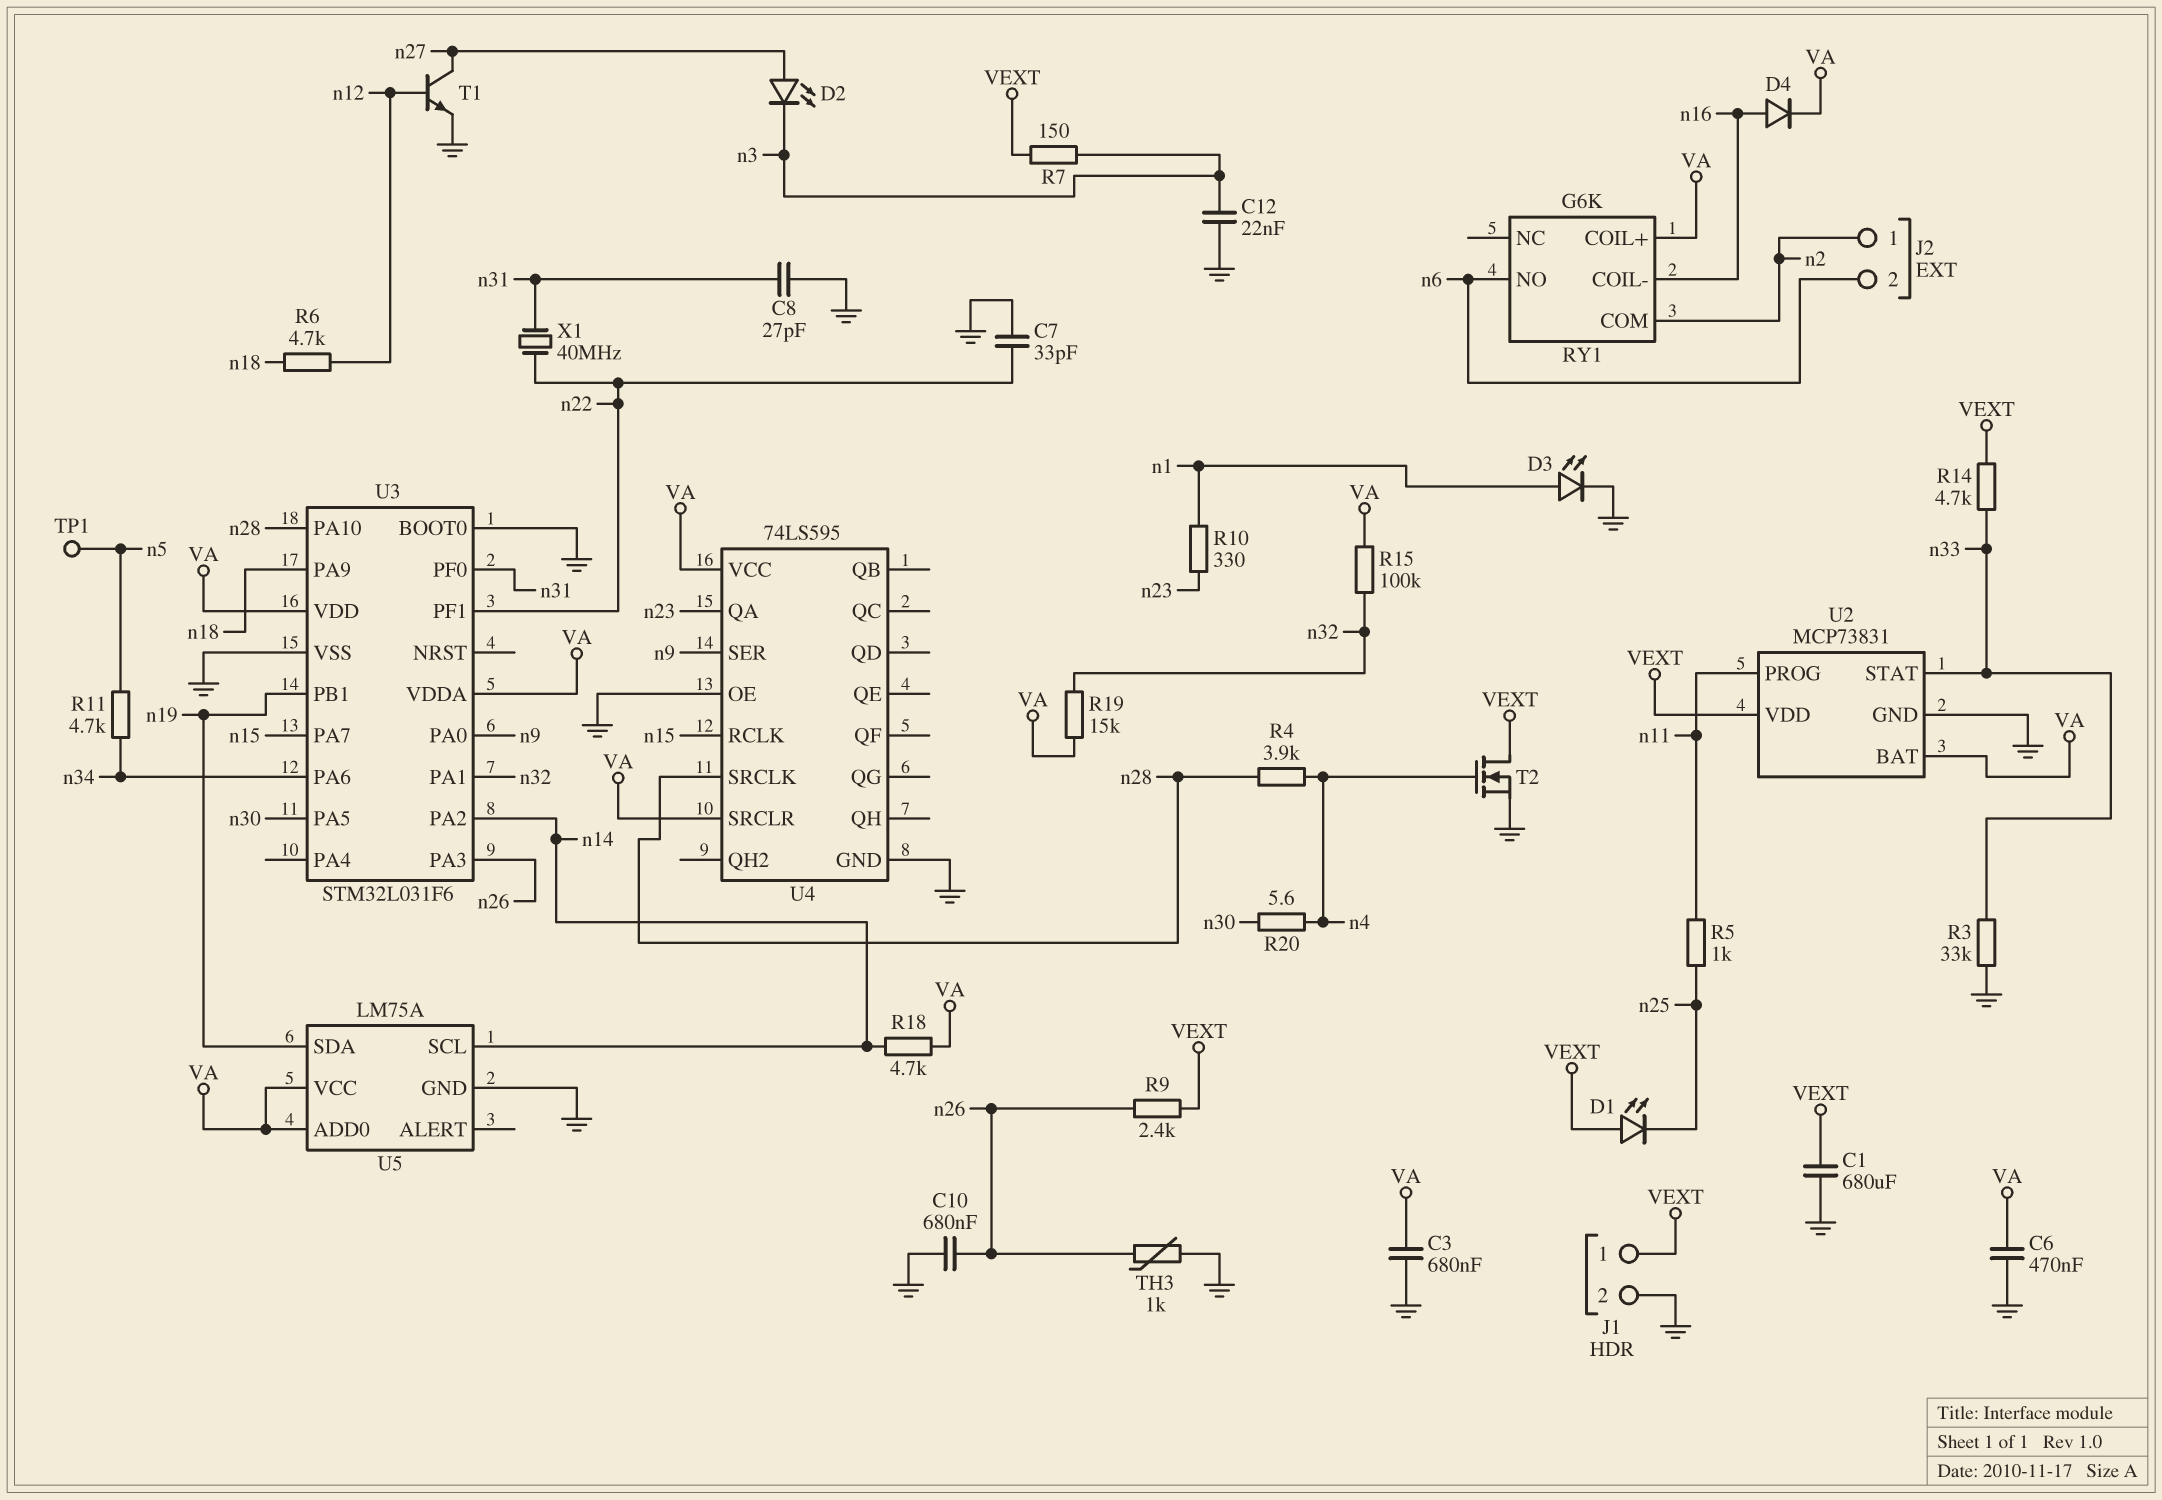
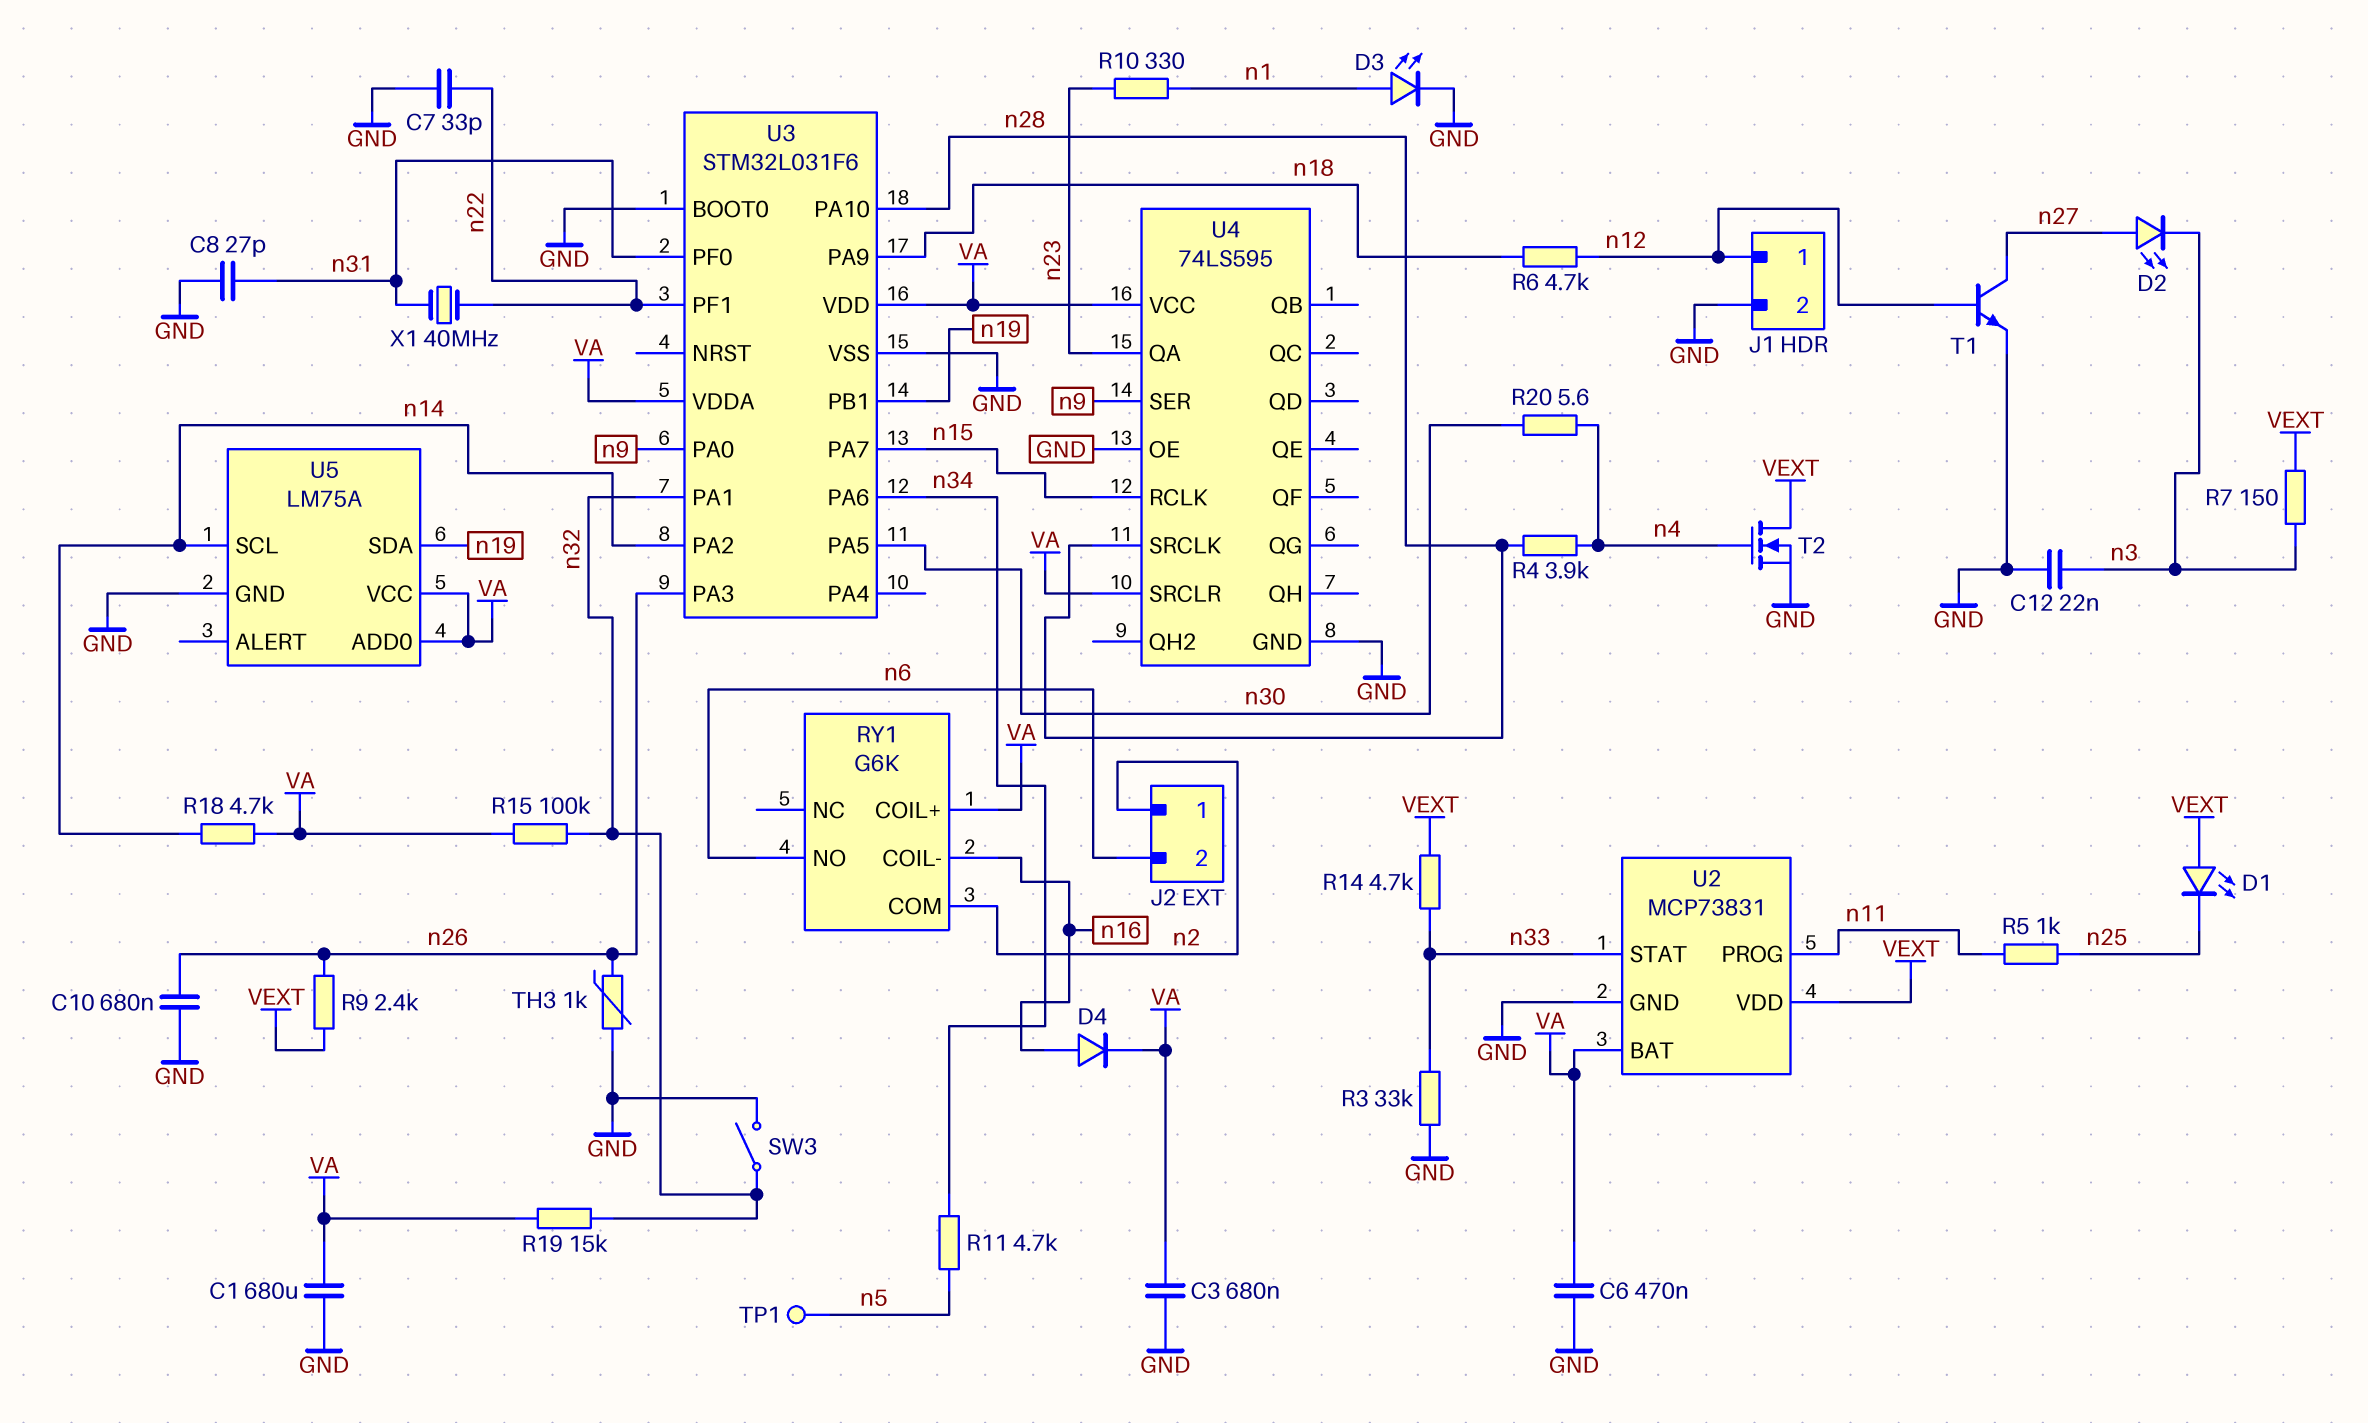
C1: 680uF (GND, VEXT) -> 680uF (GND, VA)
J1 pin 1: VEXT -> n12
SW3: none -> switch (GND, n32)

